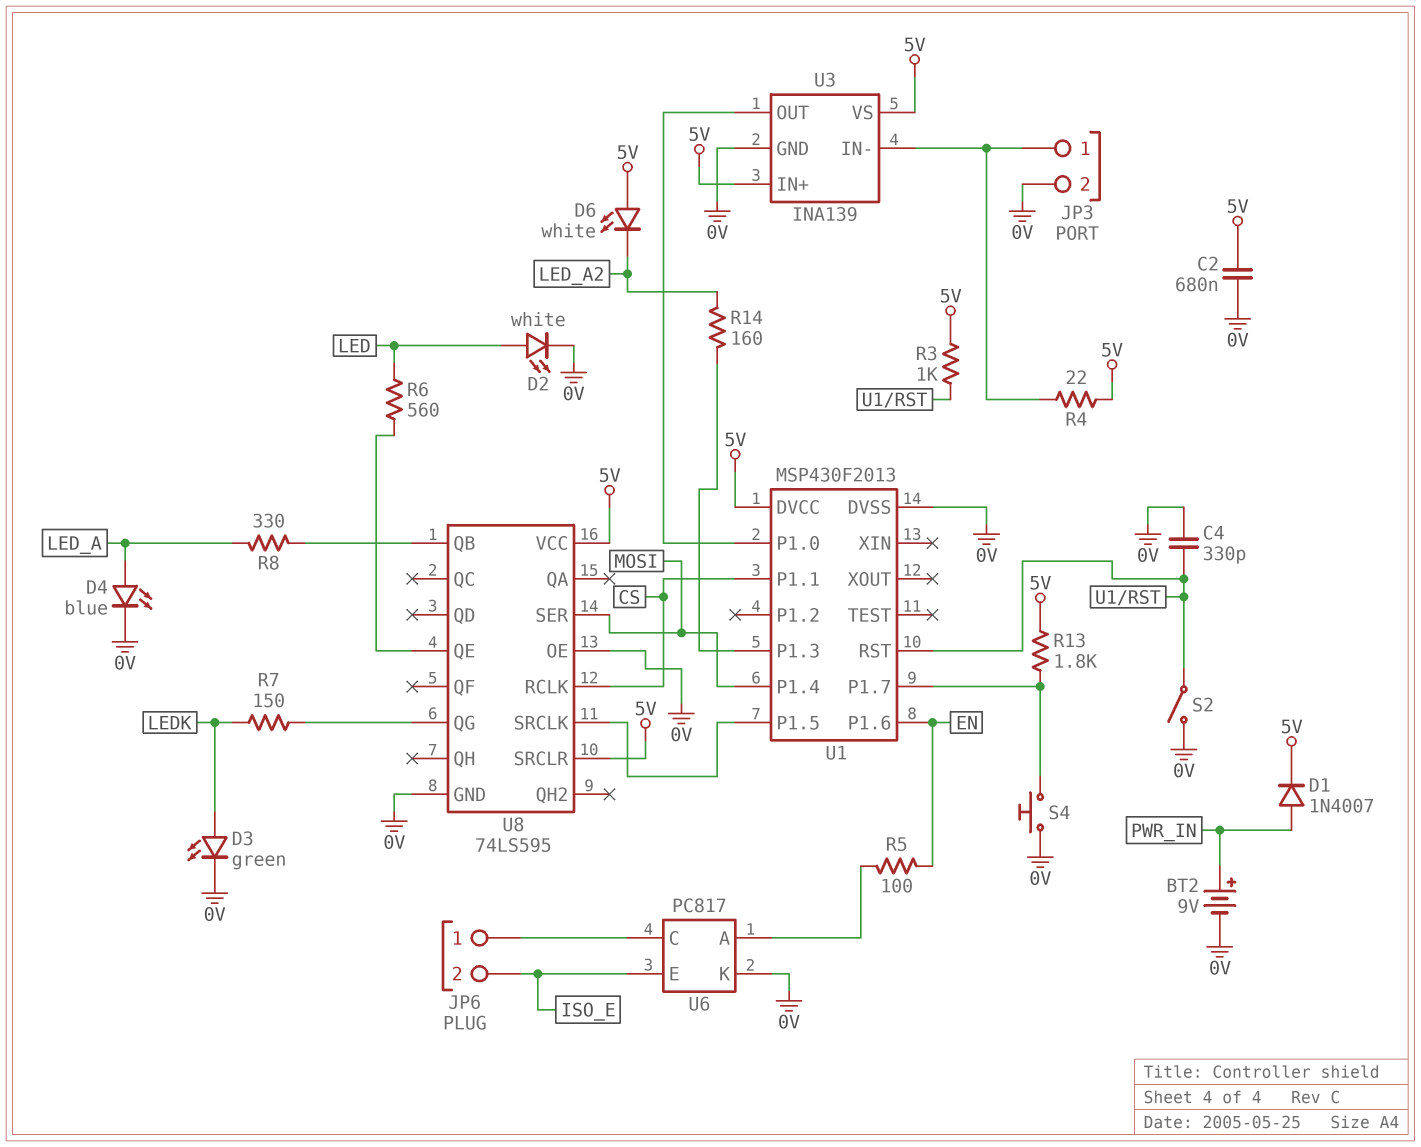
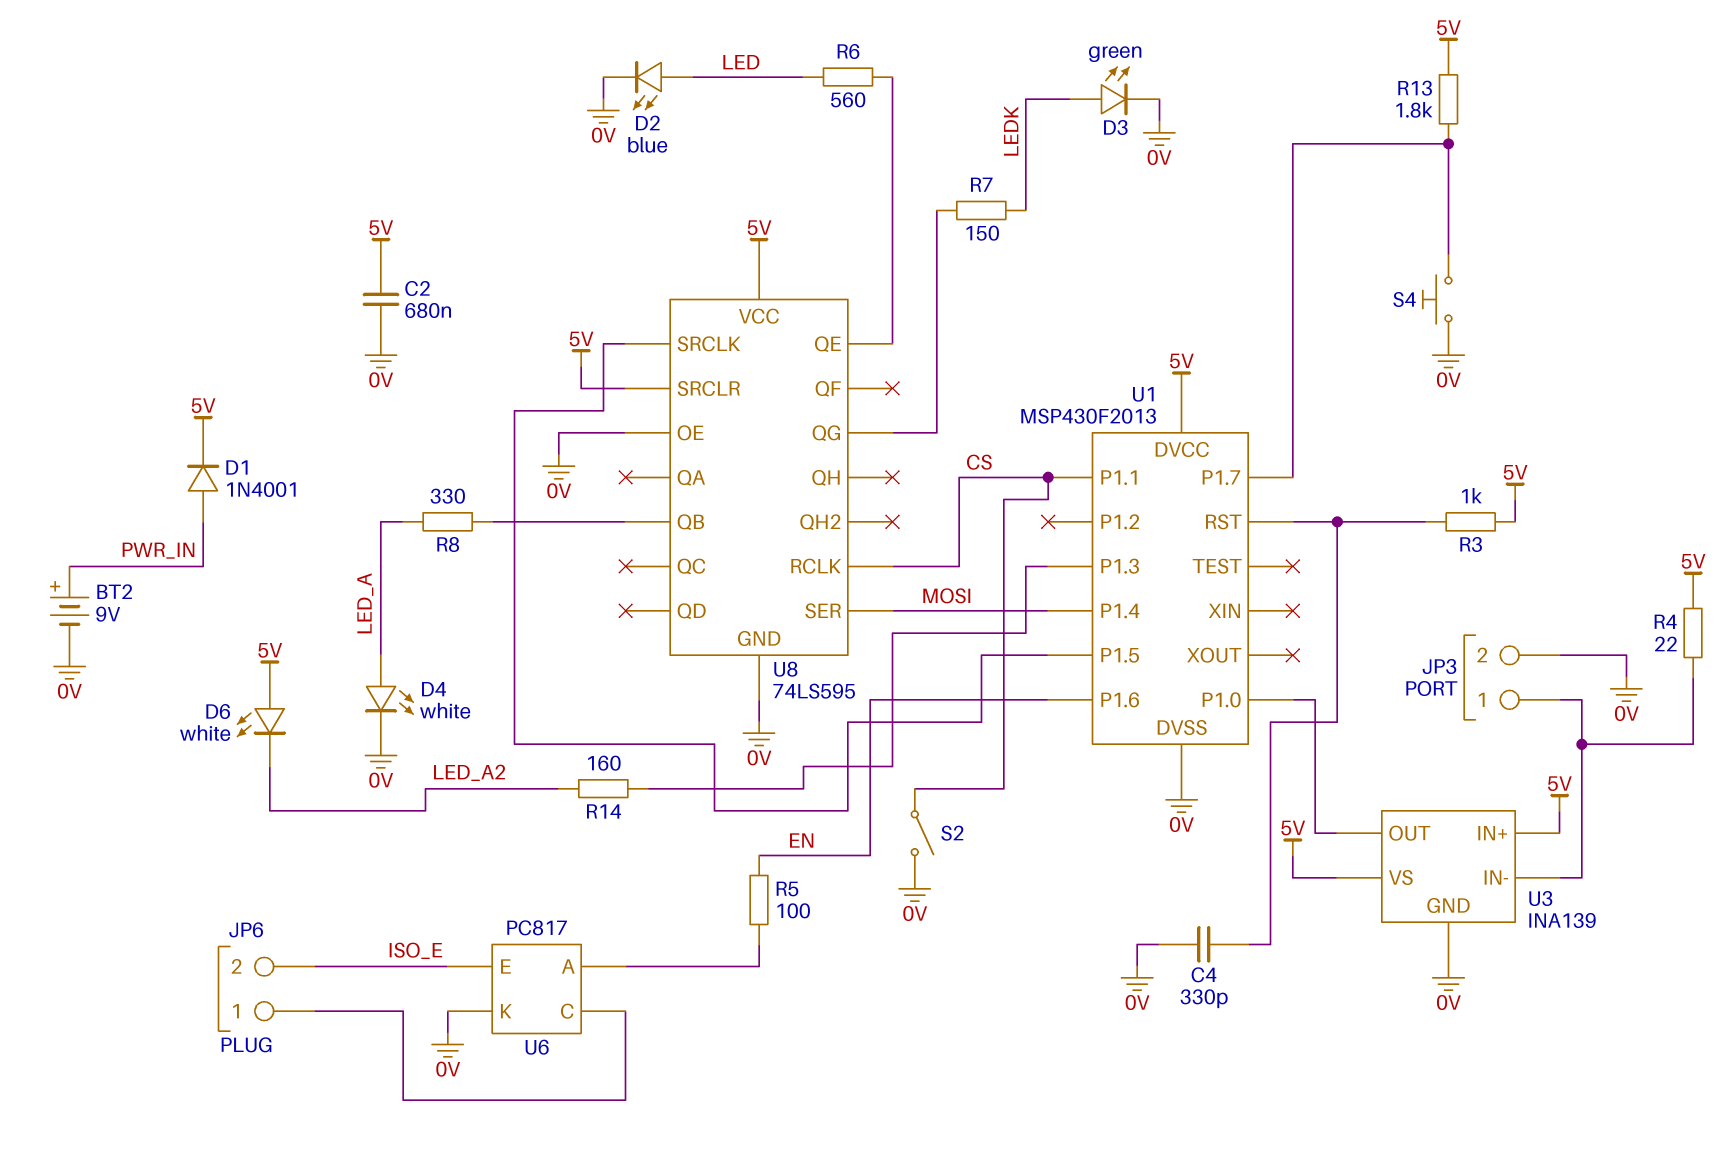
D1: diode 1N4007 (A PWR_IN, K 5V) -> diode 1N4001 (A PWR_IN, K 5V)
D2: LED white (A LED, K 0V) -> LED blue (A LED, K 0V)
D4: LED blue (A LED_A, K 0V) -> LED white (A LED_A, K 0V)
S2: switch (0V, U1/RST) -> switch (0V, CS)

